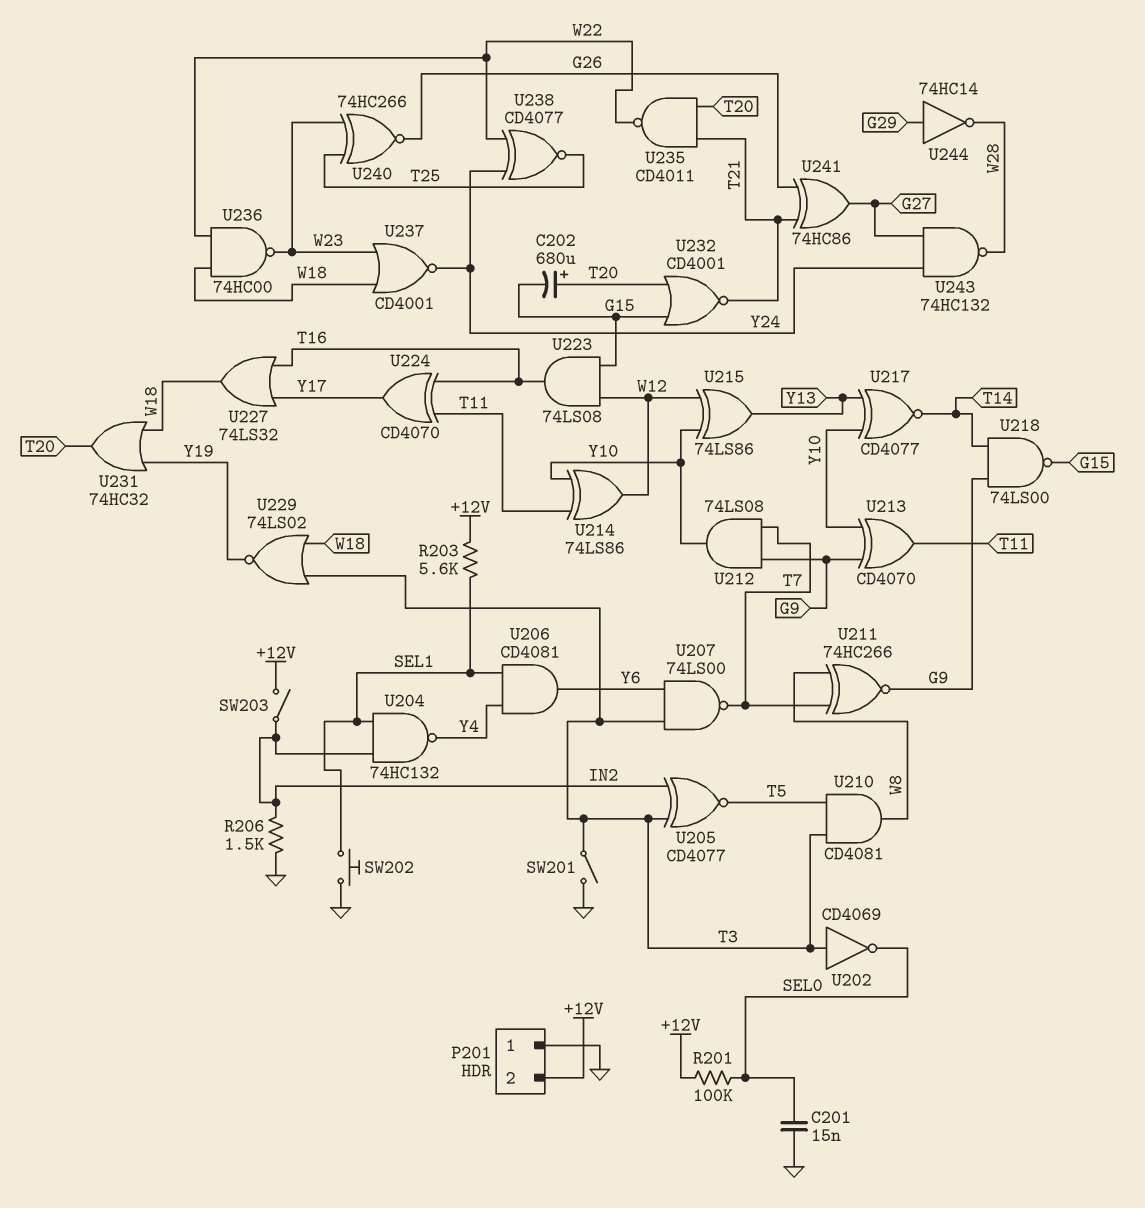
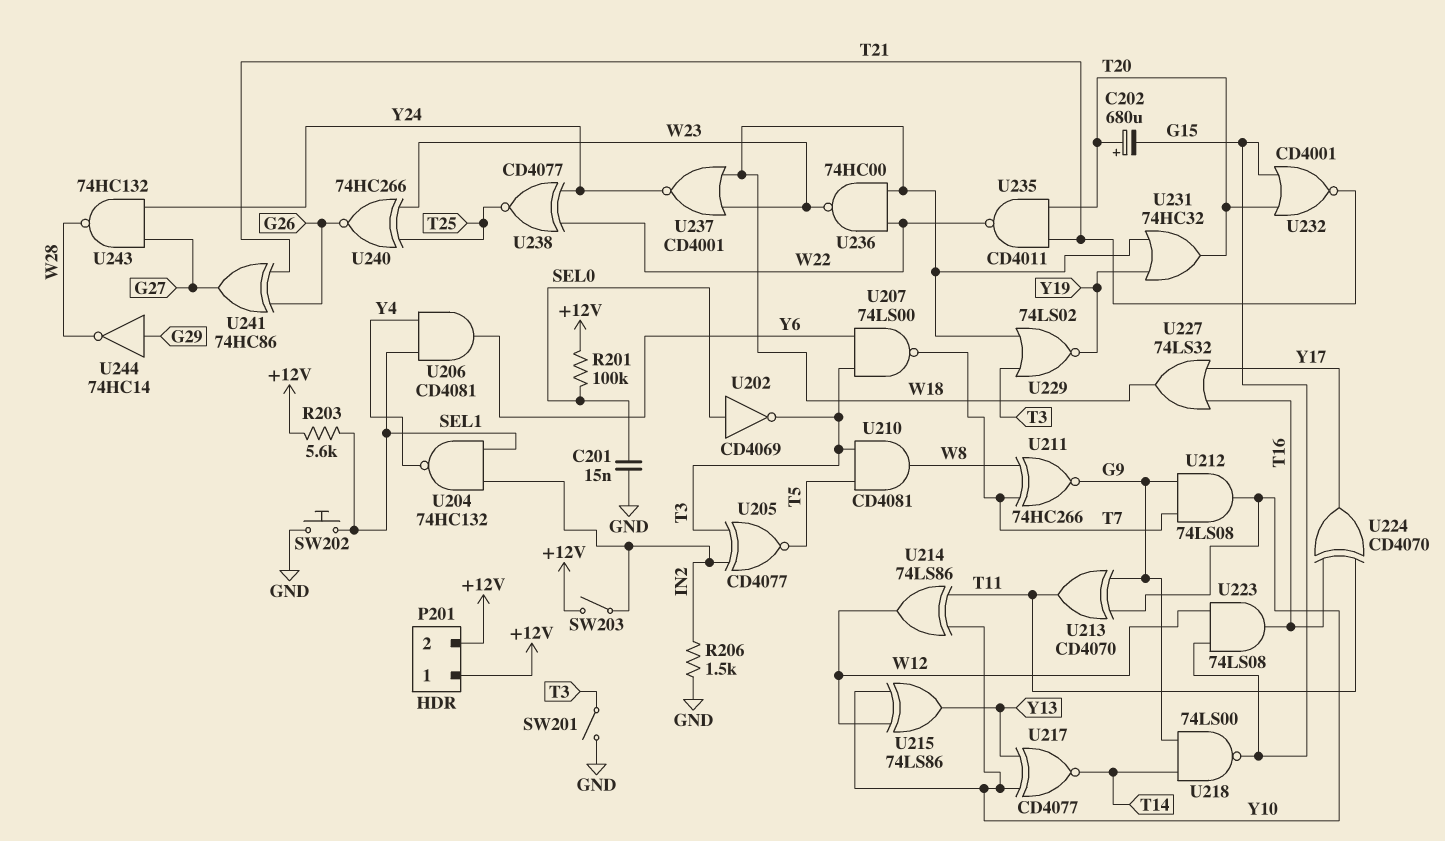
P201 pin 1: GND -> +12V
U202: NOT CD4069 (in T3, out SEL0) -> NOT CD4069 (in SEL0, out T3)

